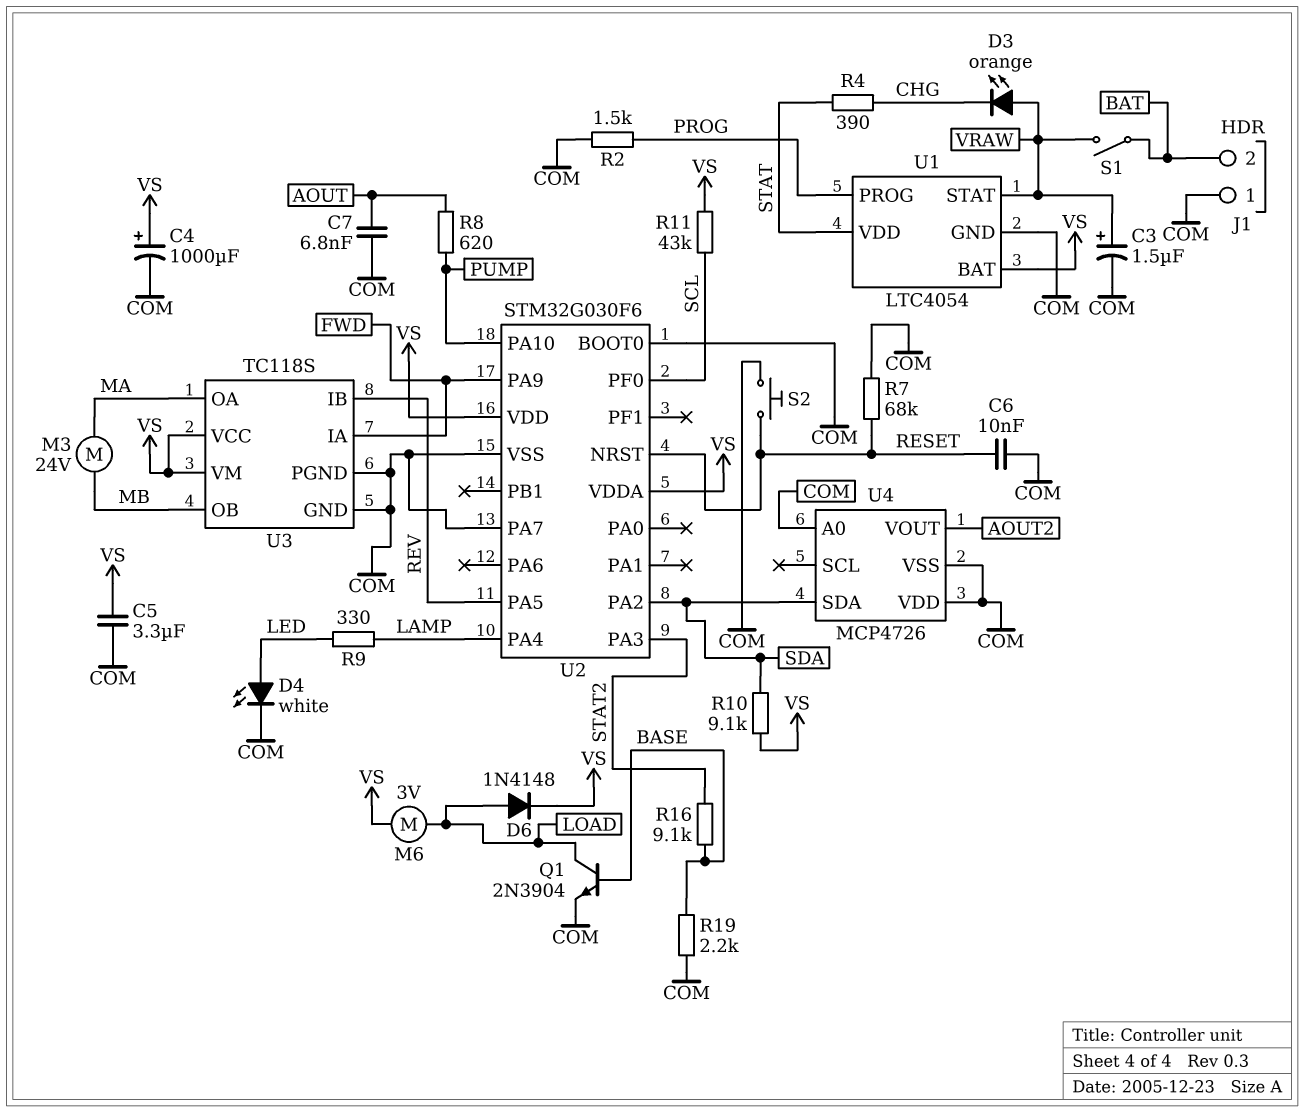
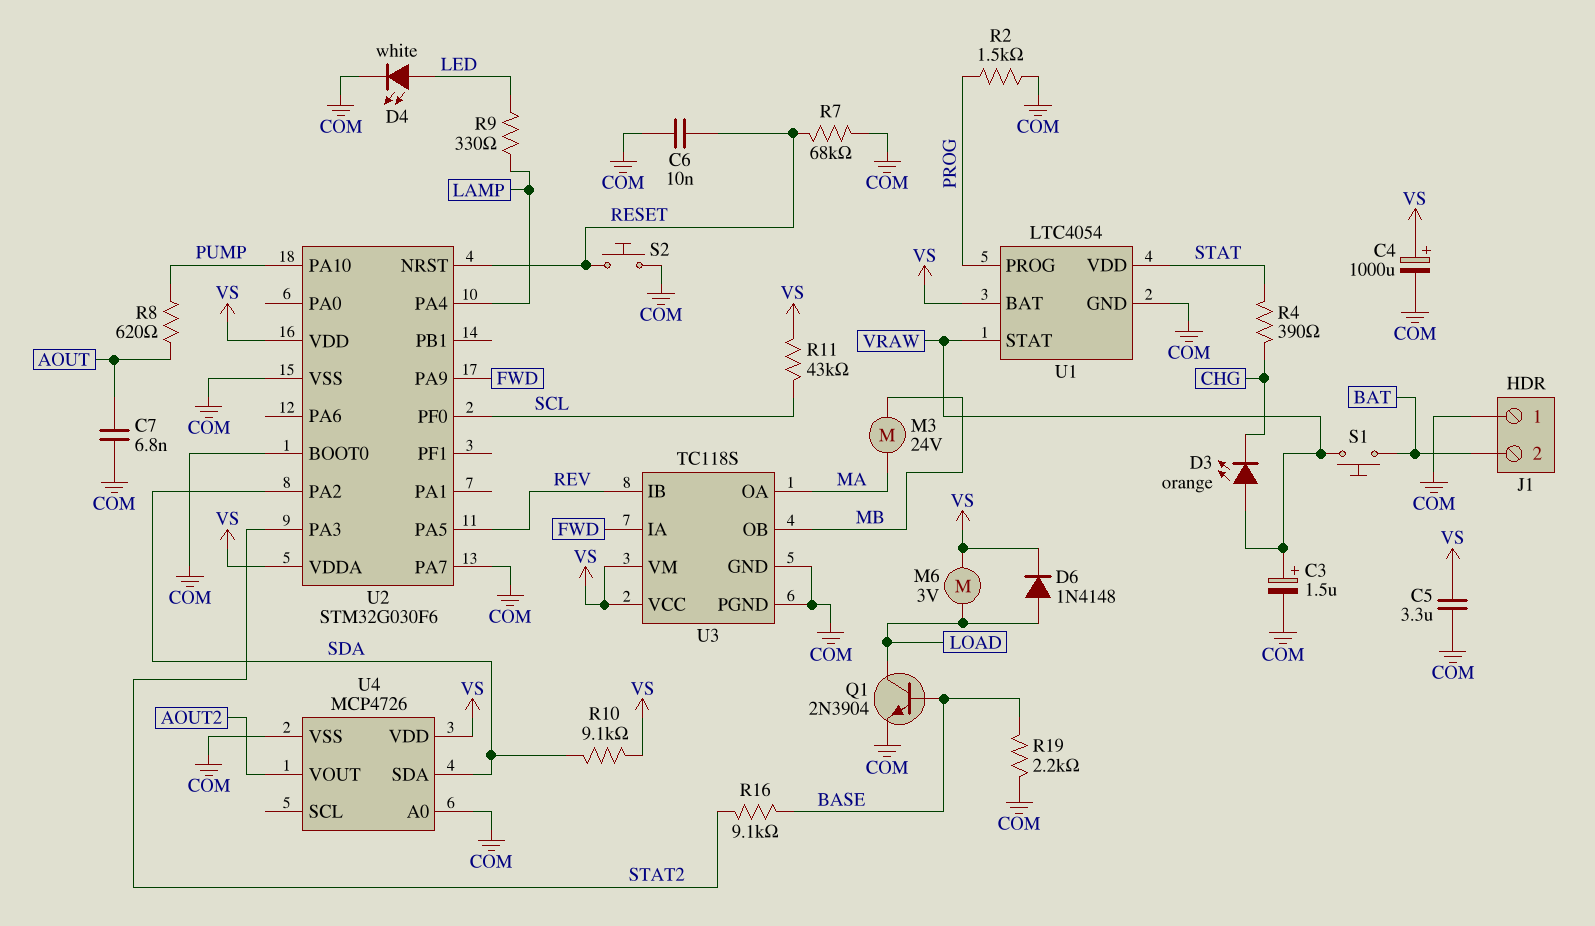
S1: switch (BAT, VRAW) -> button (BAT, VRAW)
U4 pin VDD: COM -> VS

